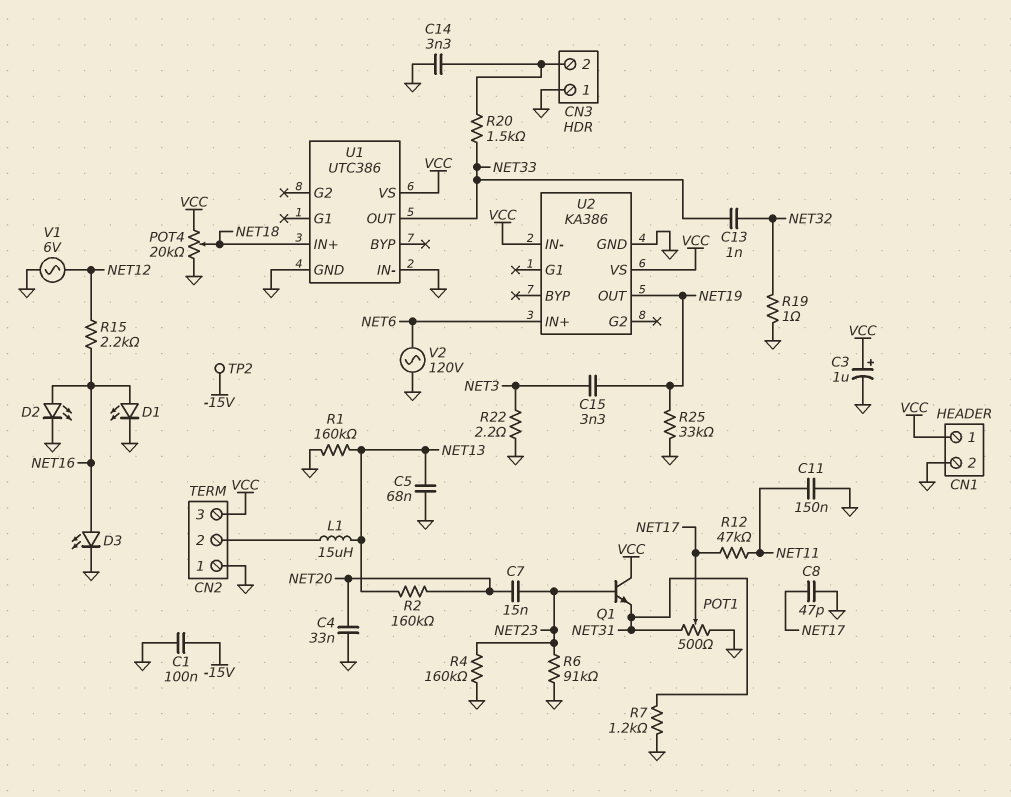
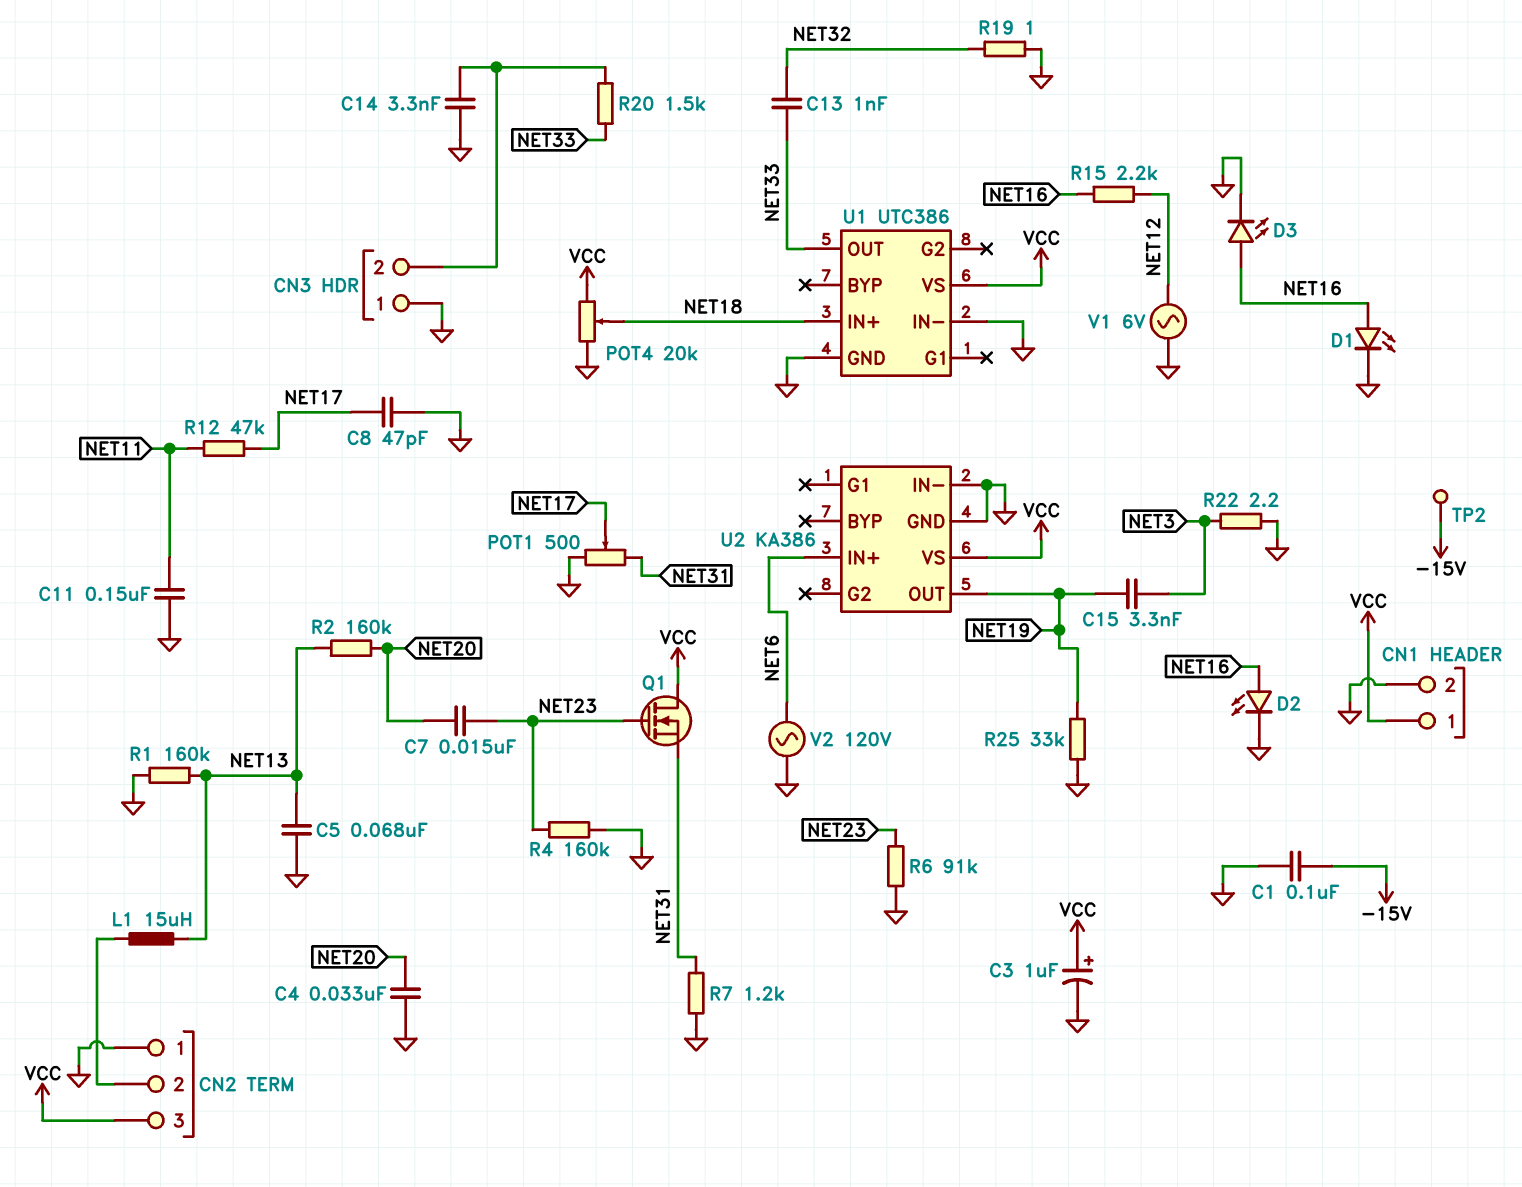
Q1: NPN (B NET23, C VCC, E NET31) -> NMOS (G NET23, D VCC, S NET31)
U2 pin IN-: VCC -> GND

